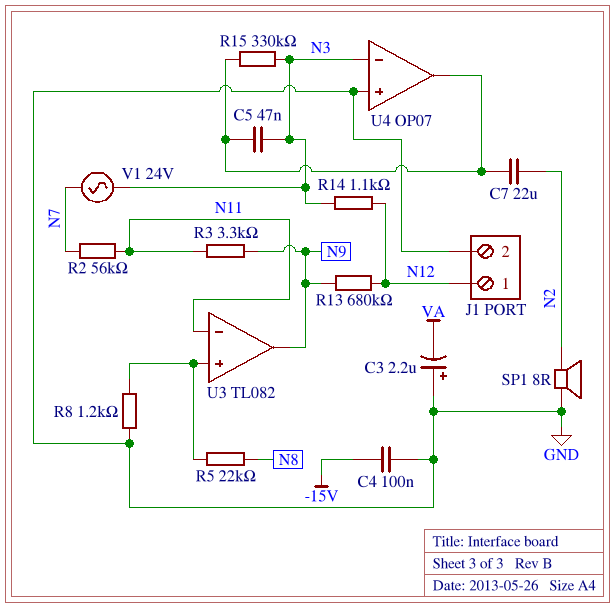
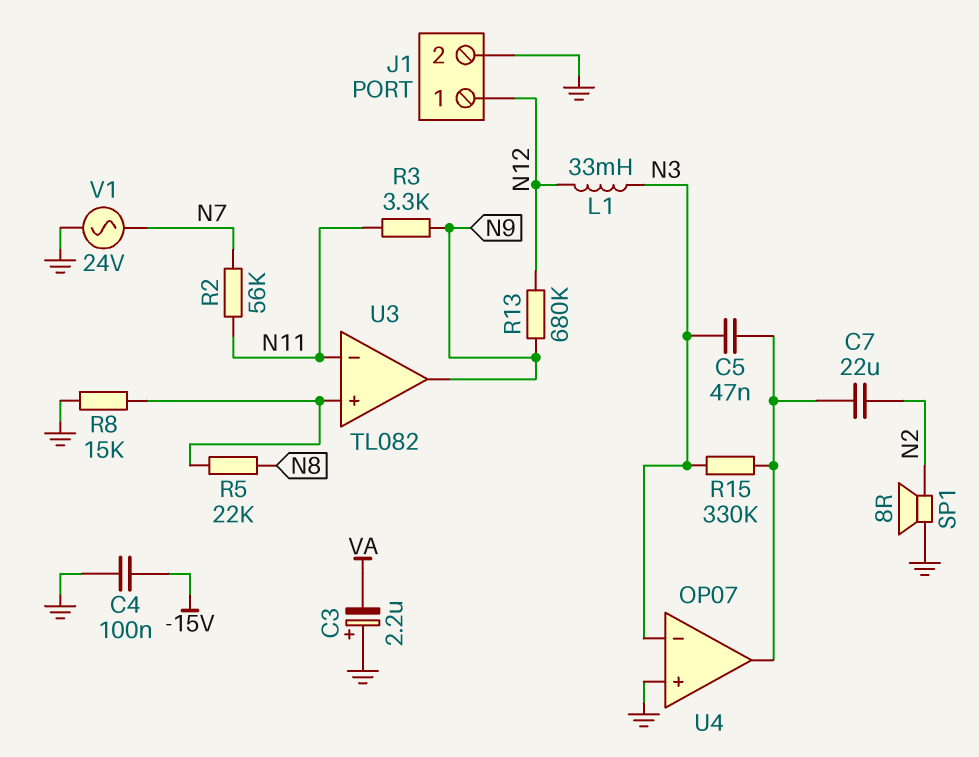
L1: none -> 33mH (N3, N12)
R8: 1.2k (GND, U3/in+) -> 15k (GND, U3/in+)
R14: 1.1k (N3, N12) -> none
V1: AC 24V (N3, N7) -> AC 24V (GND, N7)

